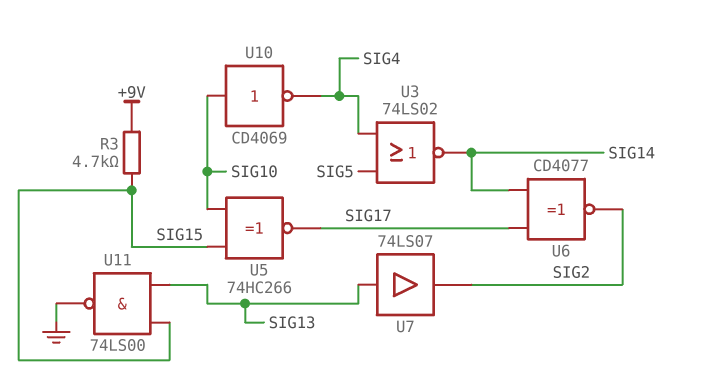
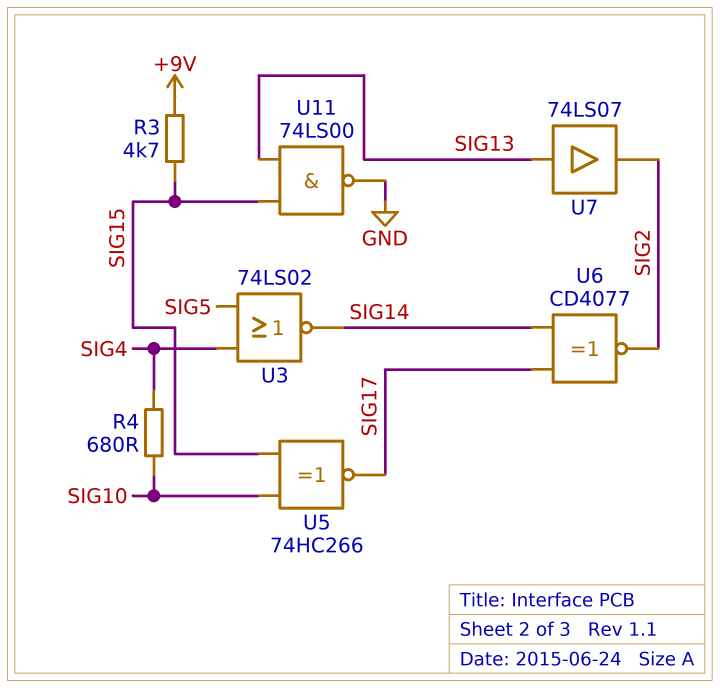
R4: none -> 680 (SIG4, SIG10)
U10: NOT CD4069 (in SIG10, out SIG4) -> none

